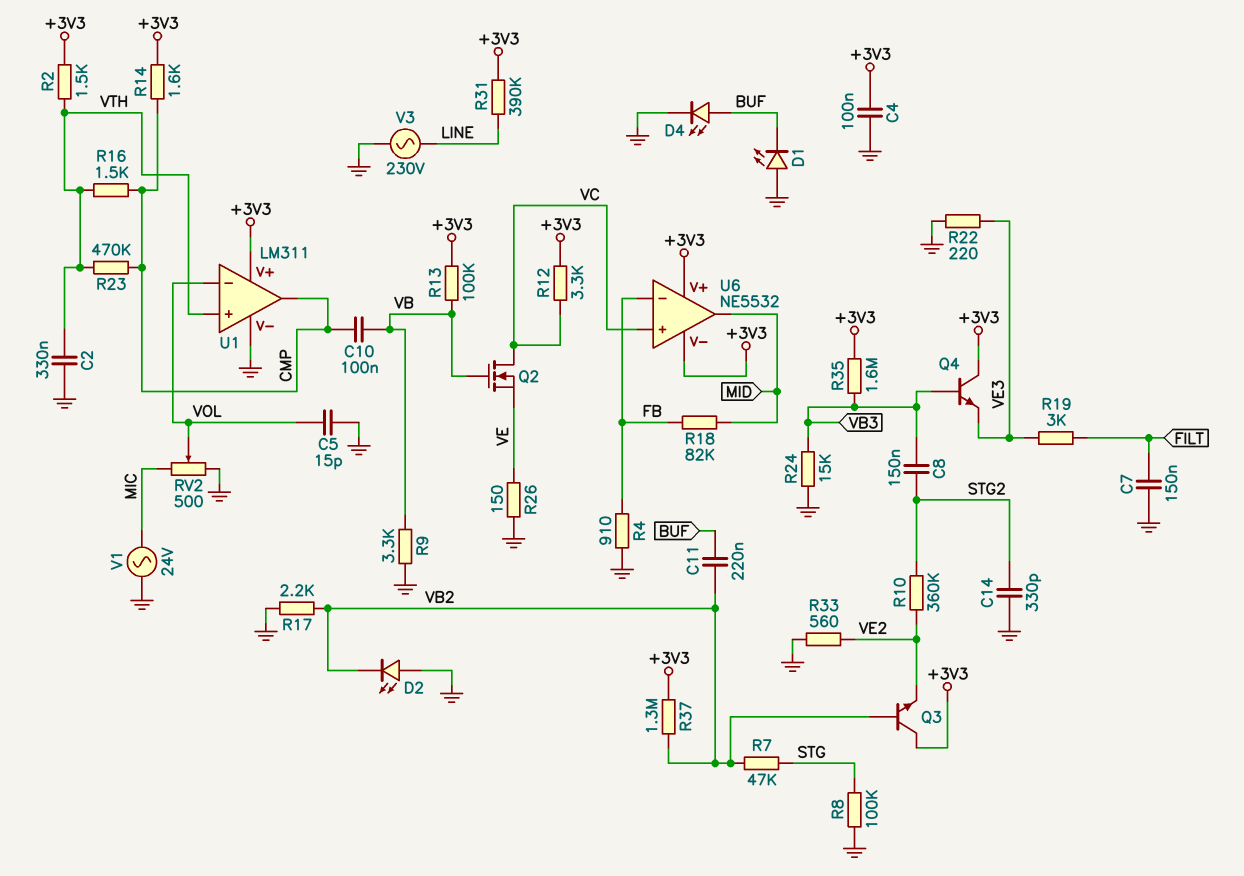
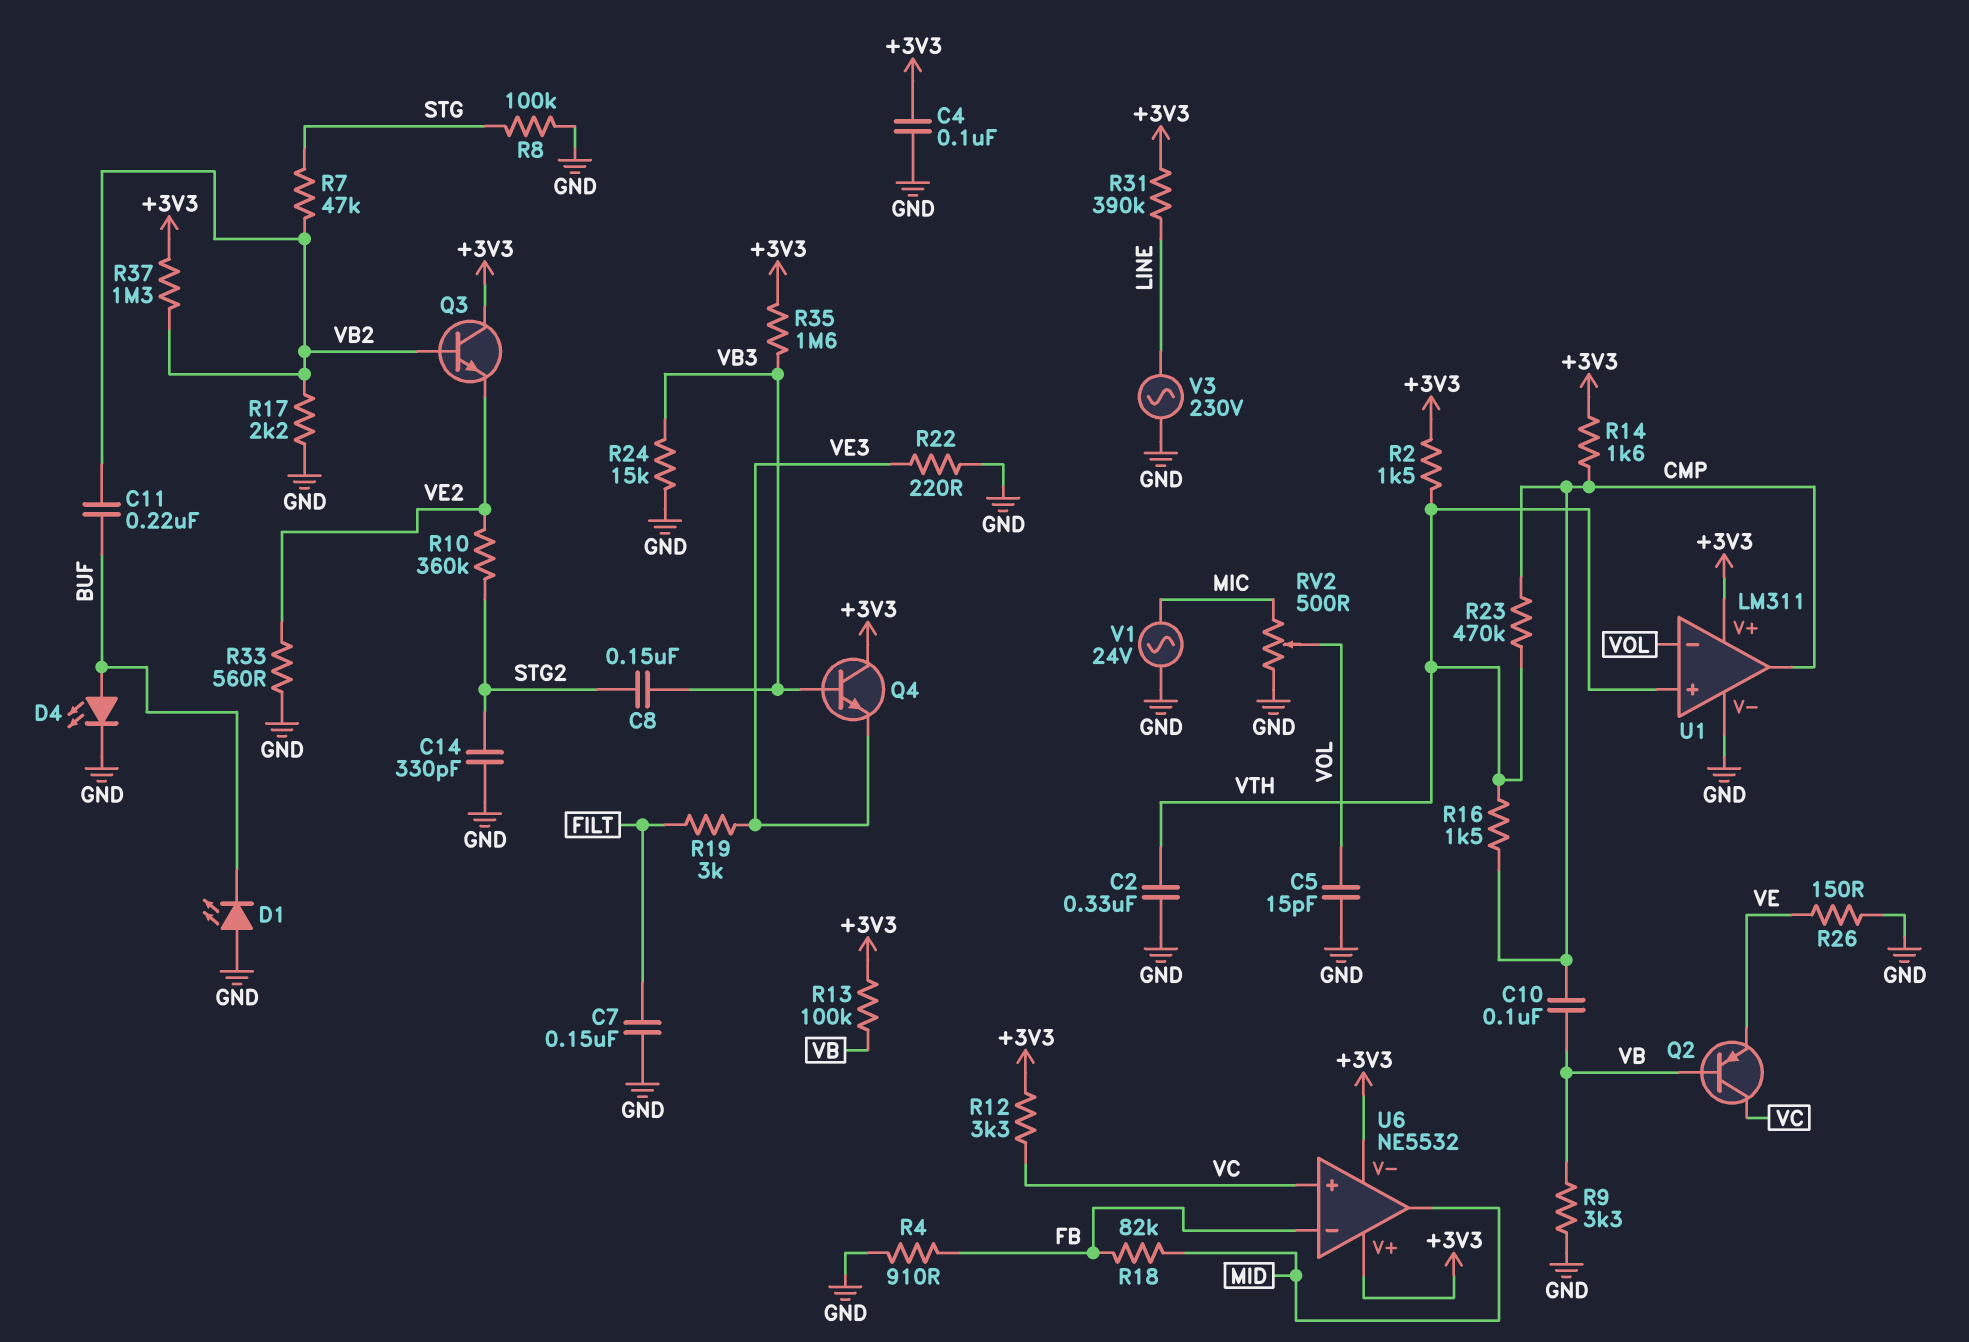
D2: LED (A GND, K VB2) -> none
Q2: NMOS (G VB, D VC, S VE) -> PNP (B VB, C VC, E VE)

